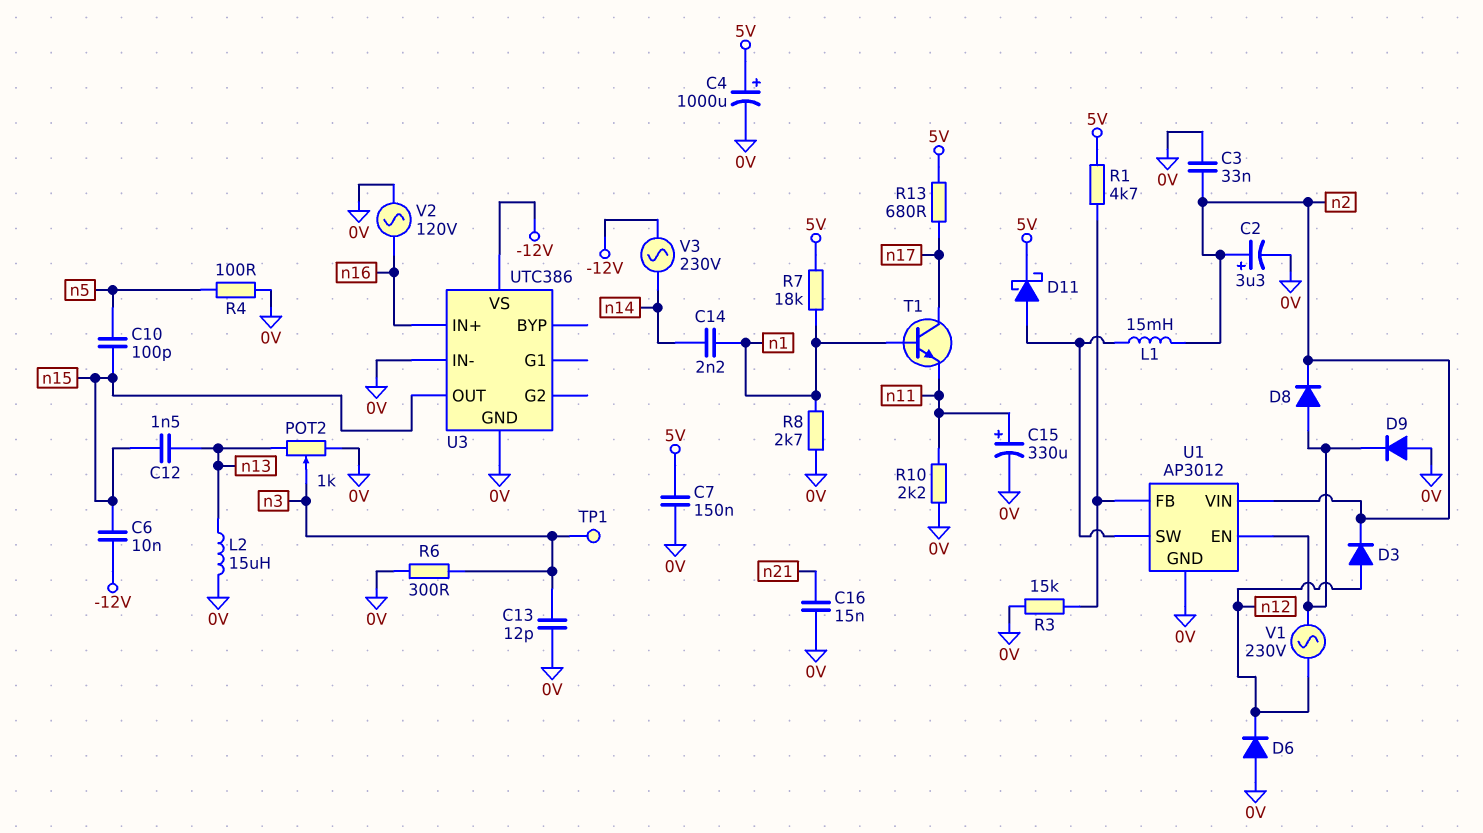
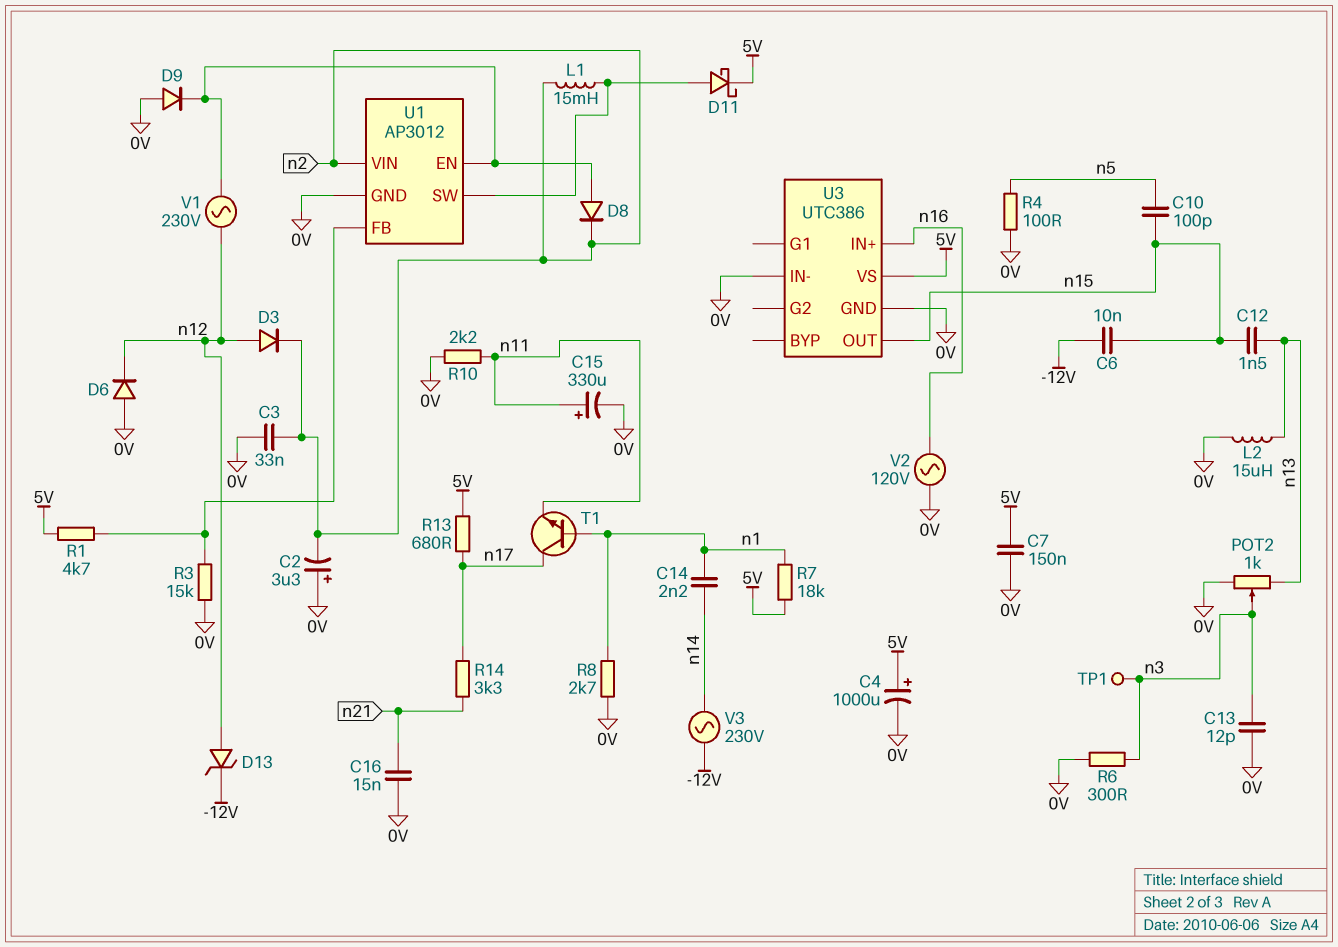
C2: 3.3uF (plus n2, minus 0V) -> 3.3uF (plus 0V, minus n2)
D13: none -> zener (A n12, K -12V)
R14: none -> 3.3k (n17, n21)
U3 pin VS: -12V -> 5V

